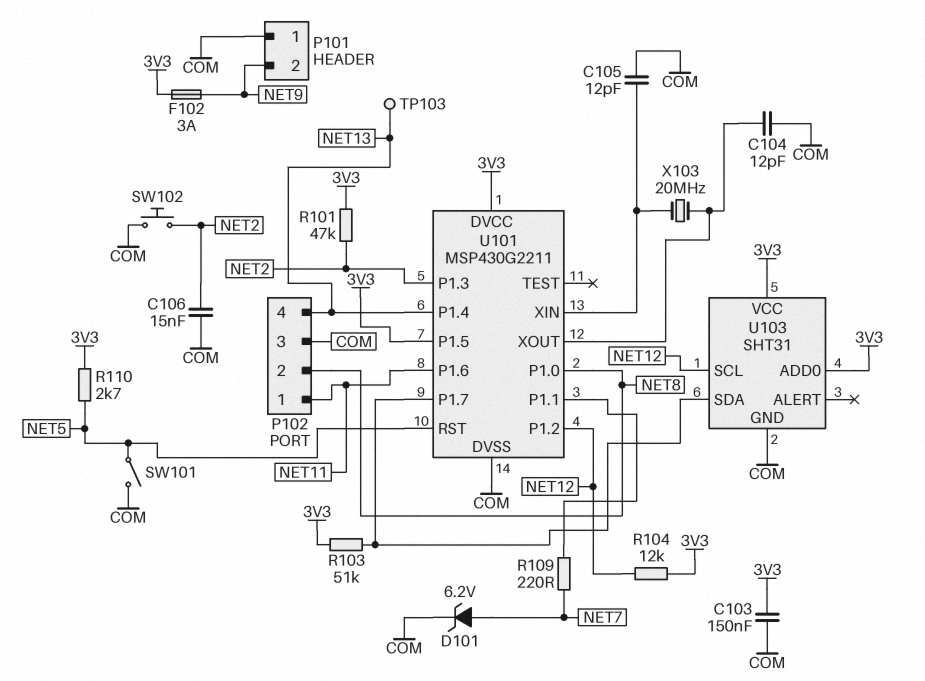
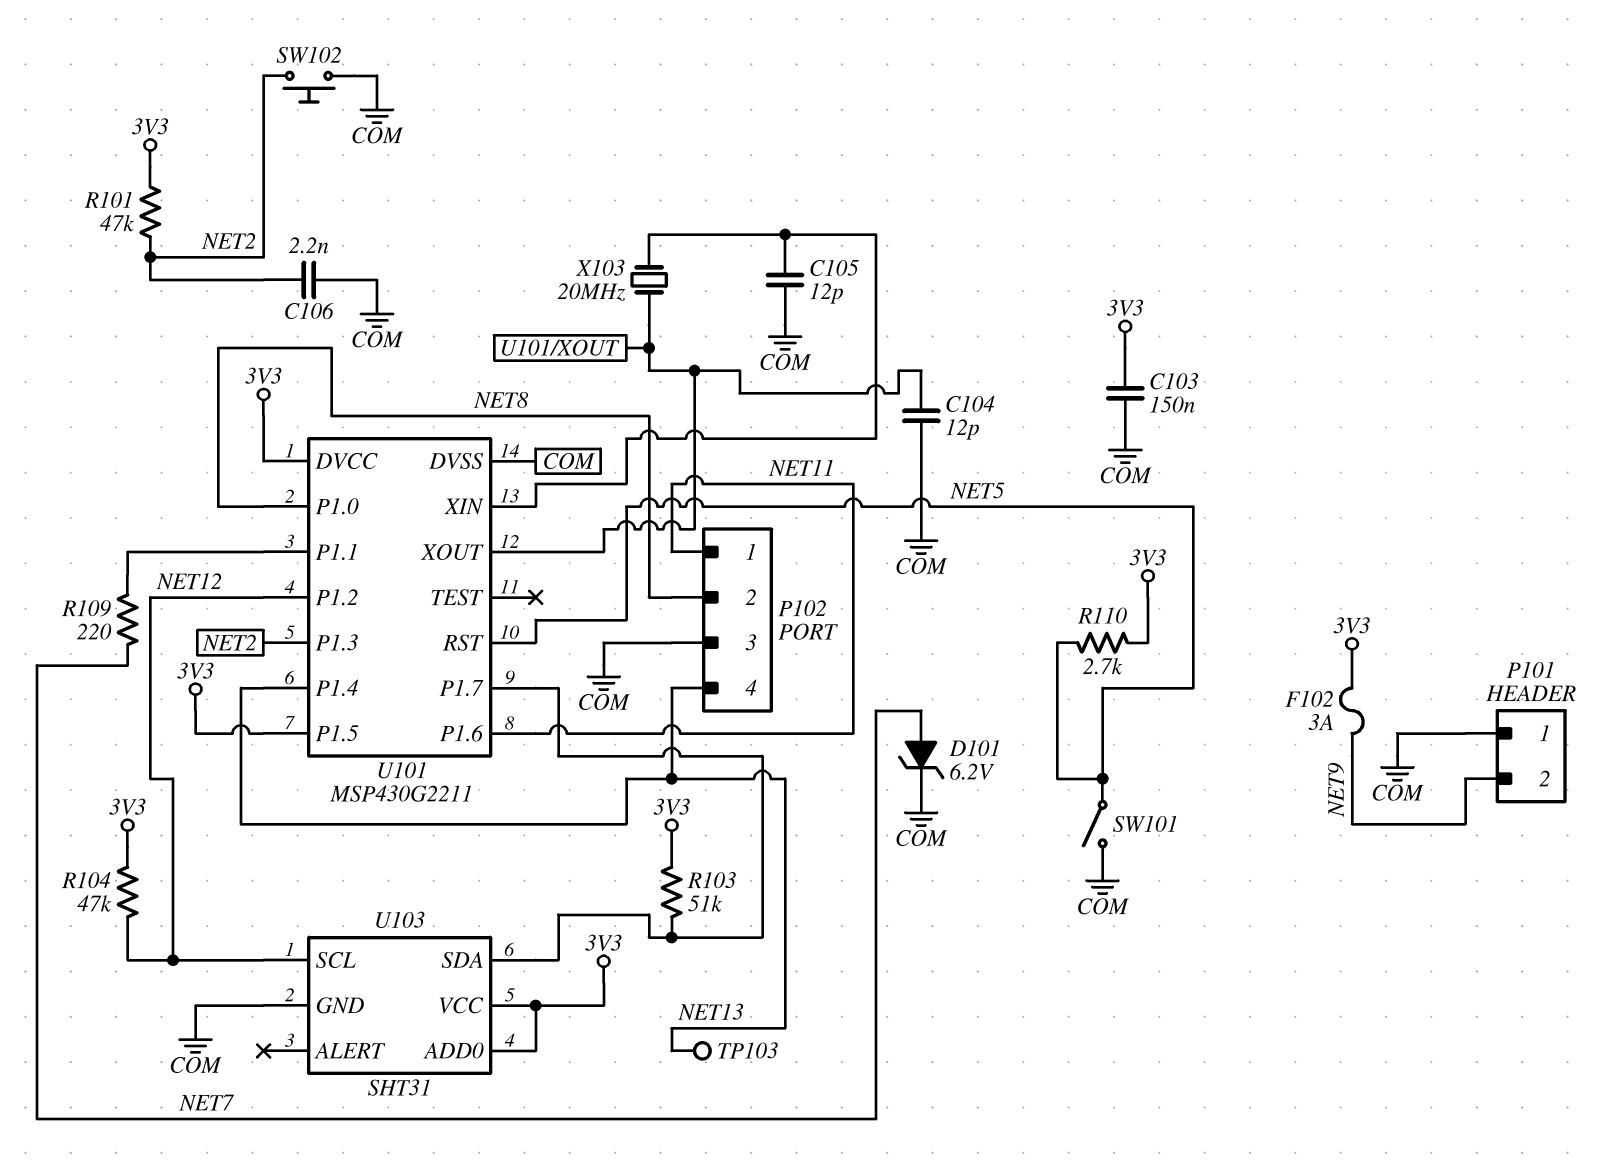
C106: 15nF (COM, NET2) -> 2.2nF (COM, NET2)
R104: 12k (3V3, NET12) -> 47k (3V3, NET12)

